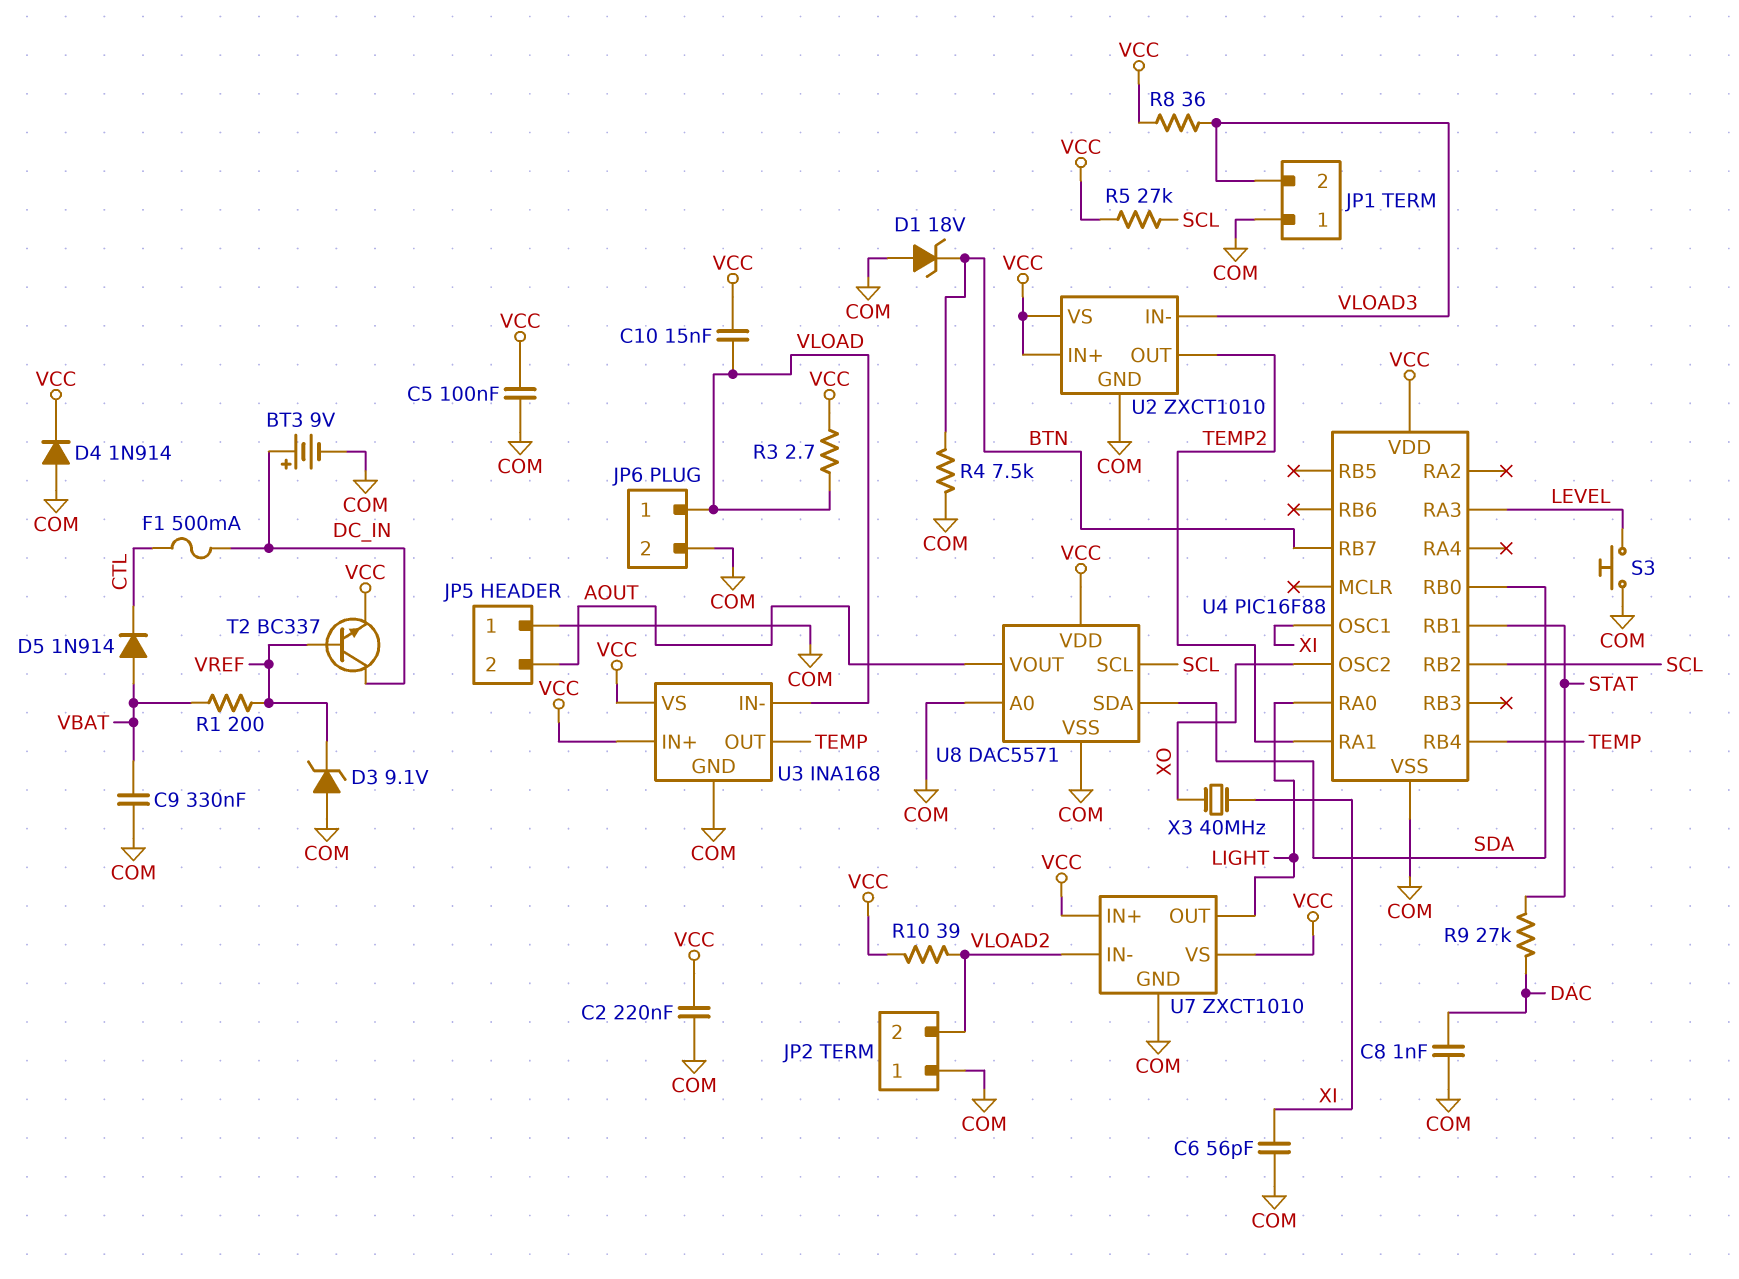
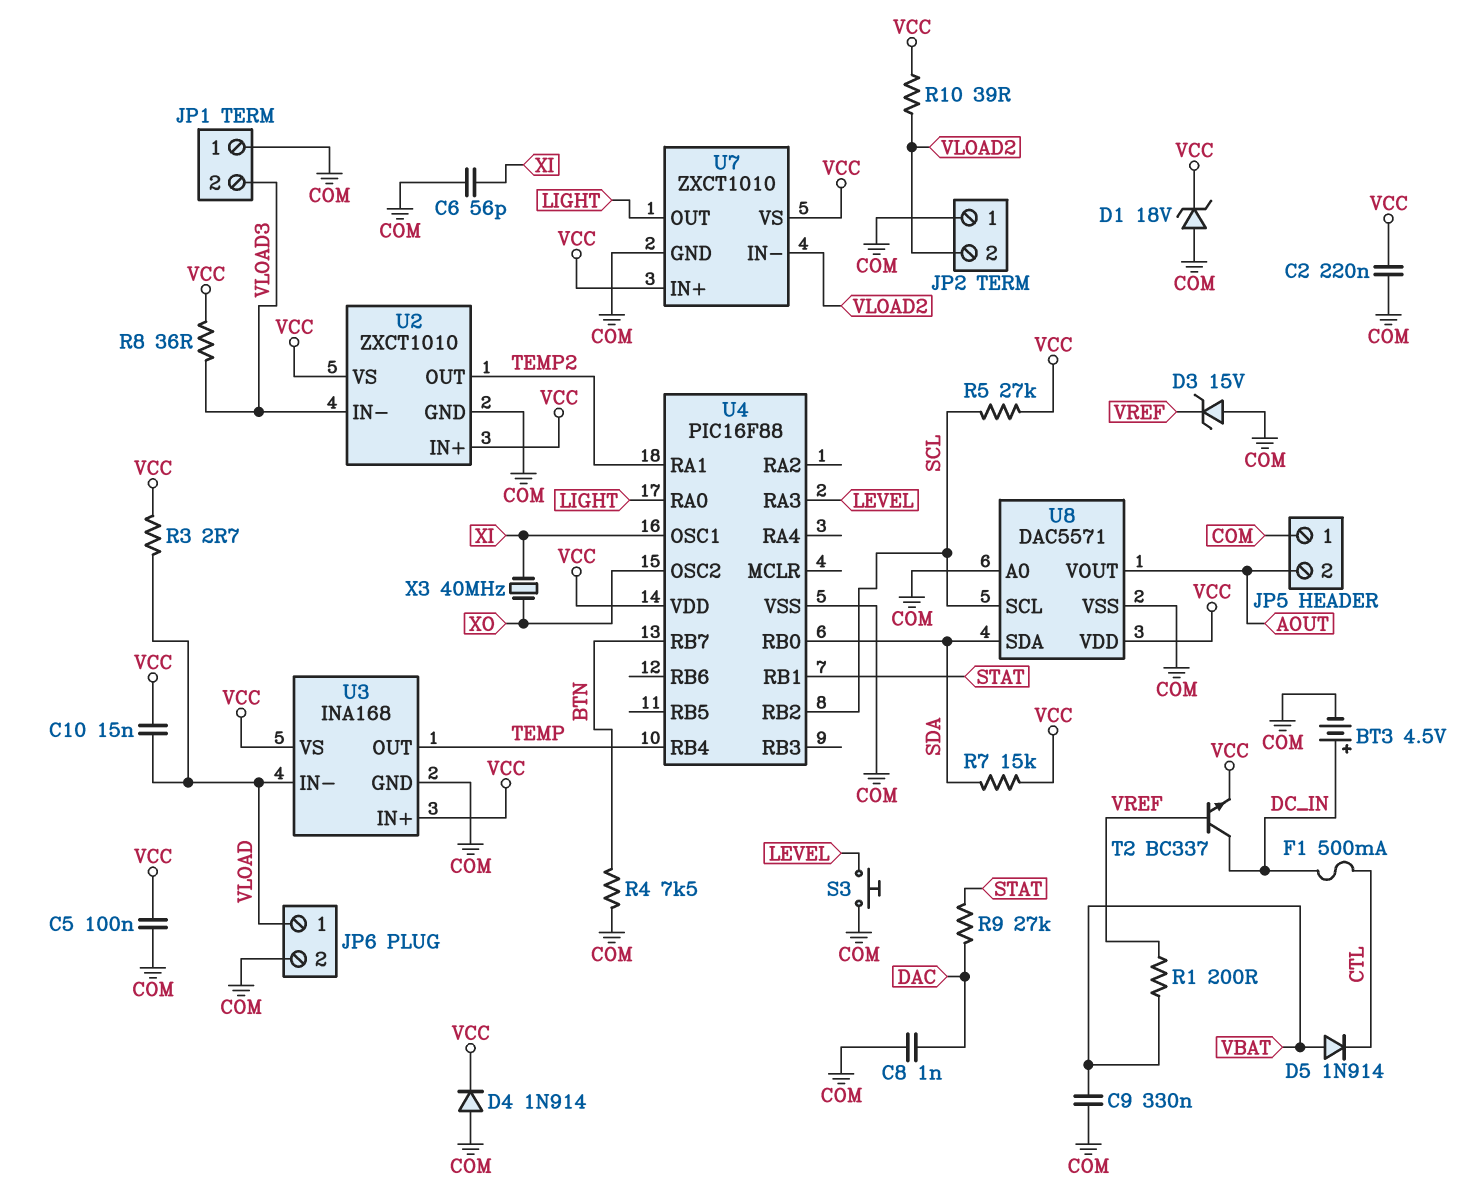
BT3: 9V (plus DC_IN, minus COM) -> 4.5V (plus DC_IN, minus COM)
D1: zener 18V (A COM, K BTN) -> zener 18V (A COM, K VCC)
D3: zener 9.1V (A COM, K VREF) -> zener 15V (A COM, K VREF)
R7: none -> 15k (SDA, VCC)

